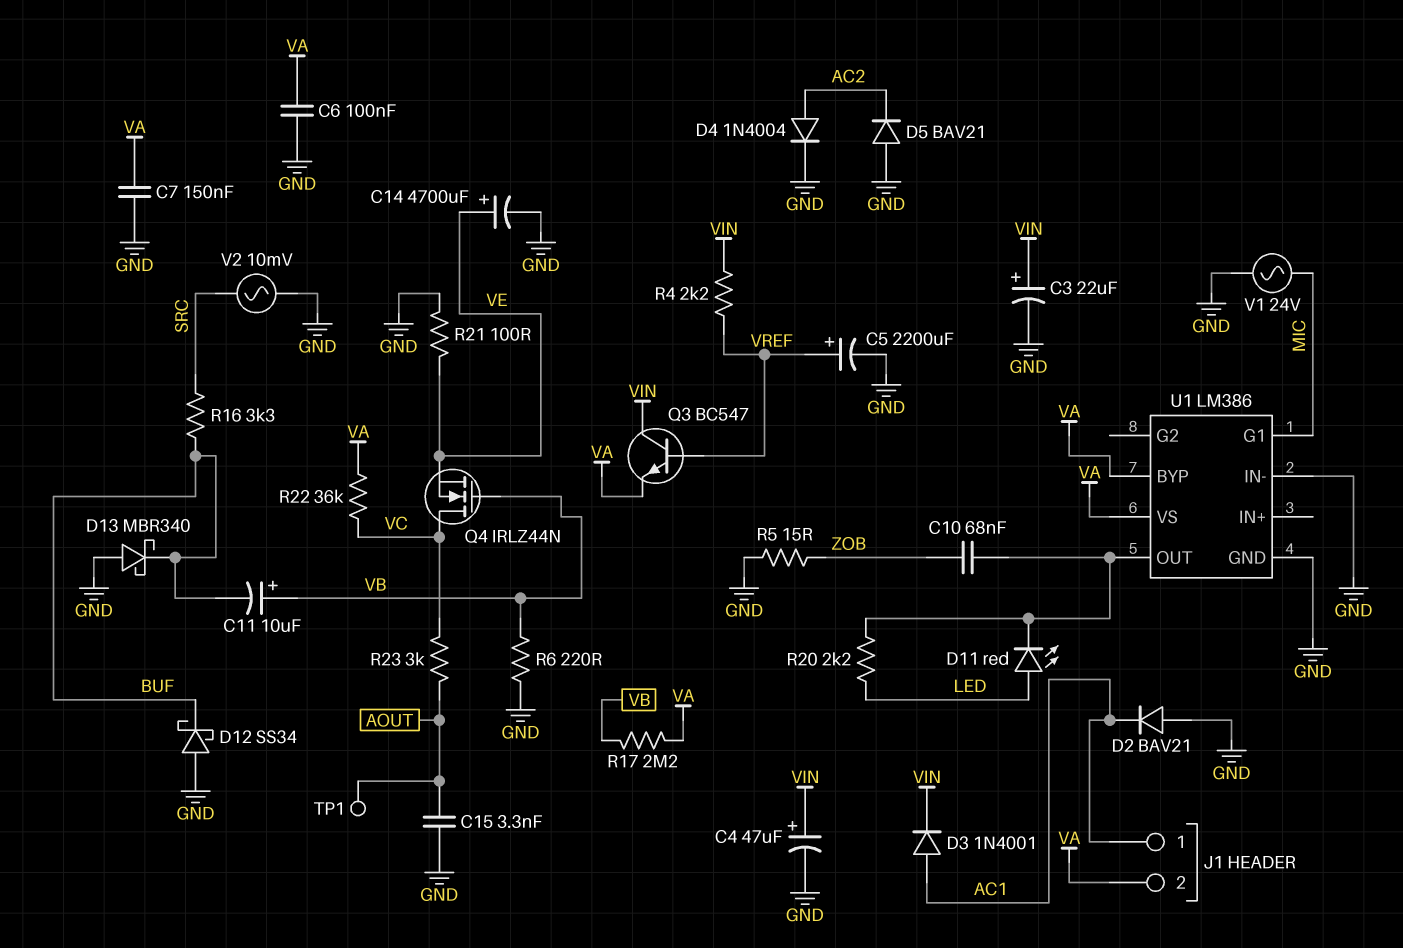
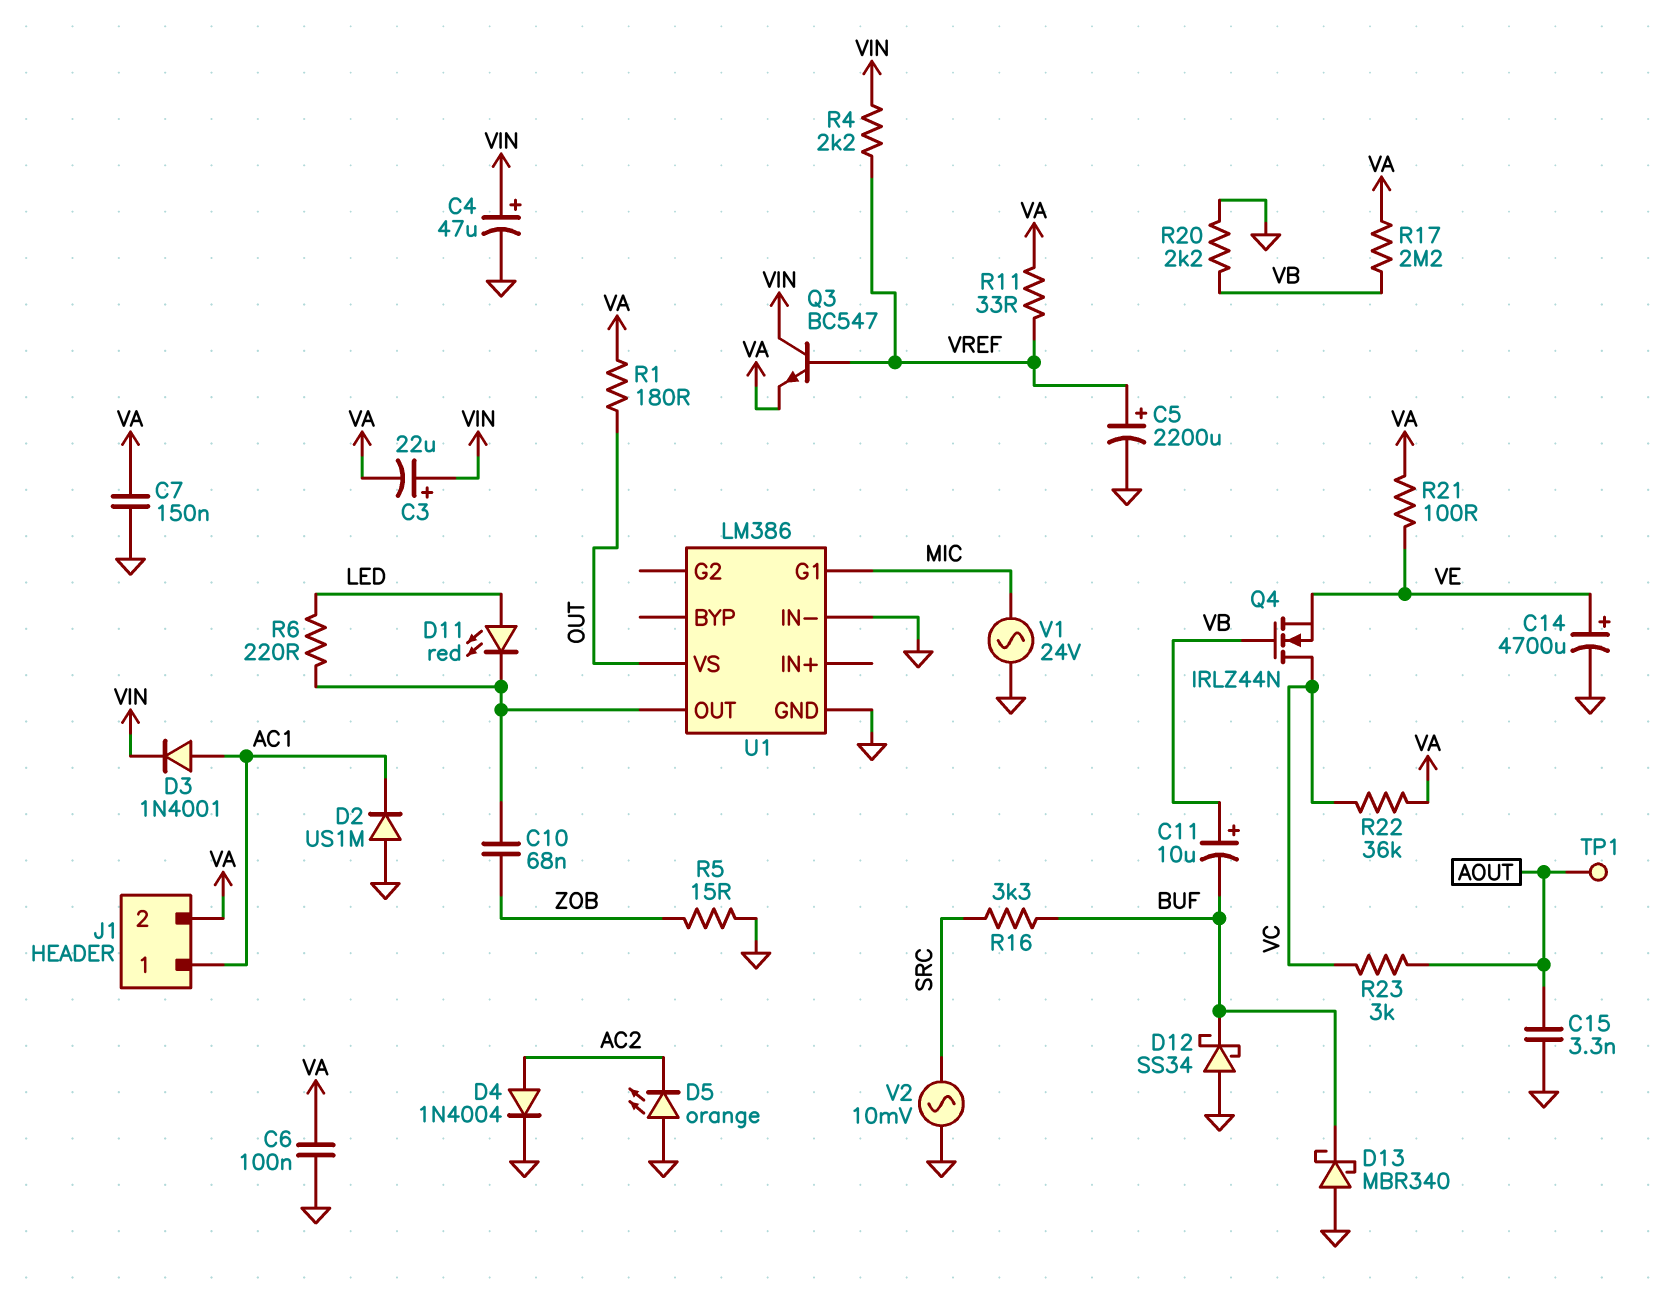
C3: 22uF (plus VIN, minus GND) -> 22uF (plus VIN, minus VA)
D2: diode BAV21 (A GND, K AC1) -> diode US1M (A GND, K AC1)
D5: diode BAV21 (A GND, K AC2) -> LED orange (A GND, K AC2)
R1: none -> 180 (OUT, VA)
R6: 220 (GND, VB) -> 220 (LED, U1/OUT)
R11: none -> 33 (VA, VREF)
R20: 2.2k (LED, U1/OUT) -> 2.2k (GND, VB)
R21: 100 (GND, VE) -> 100 (VA, VE)
U1 pin BYP: VA -> none
U1 pin VS: VA -> OUT

